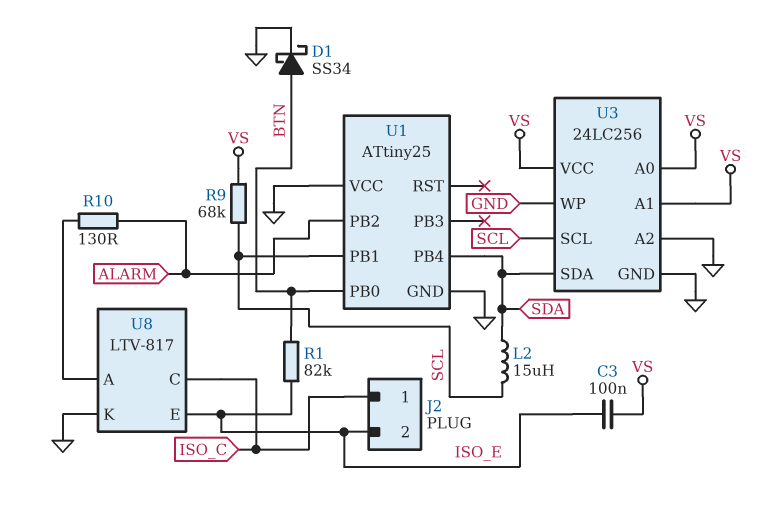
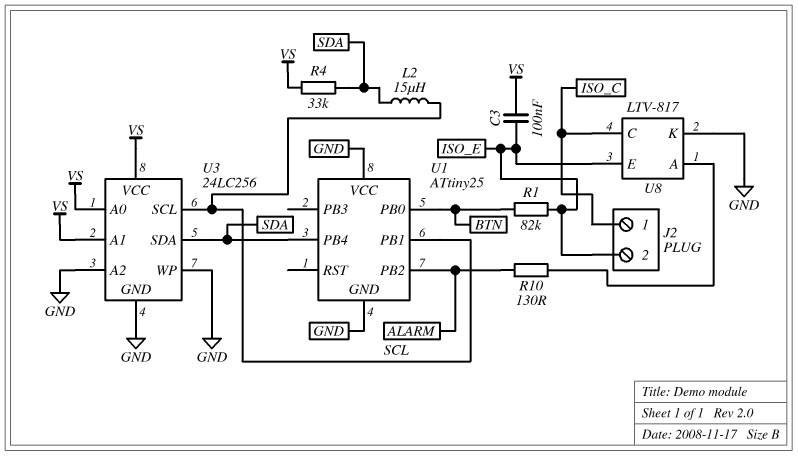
D1: schottky SS34 (A BTN, K GND) -> none
R4: none -> 33k (SDA, VS)
R9: 68k (SCL, VS) -> none

